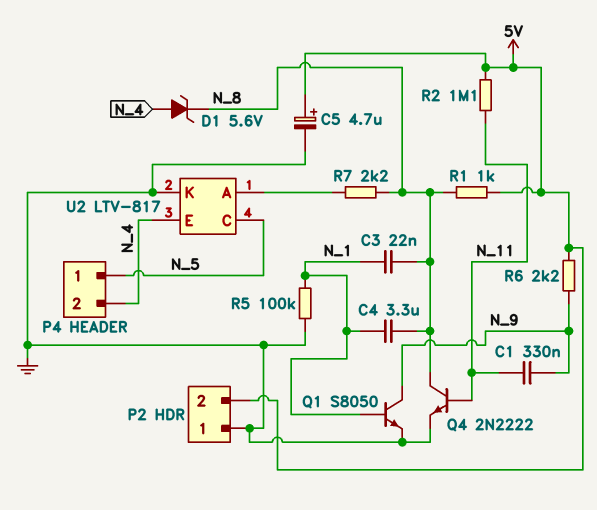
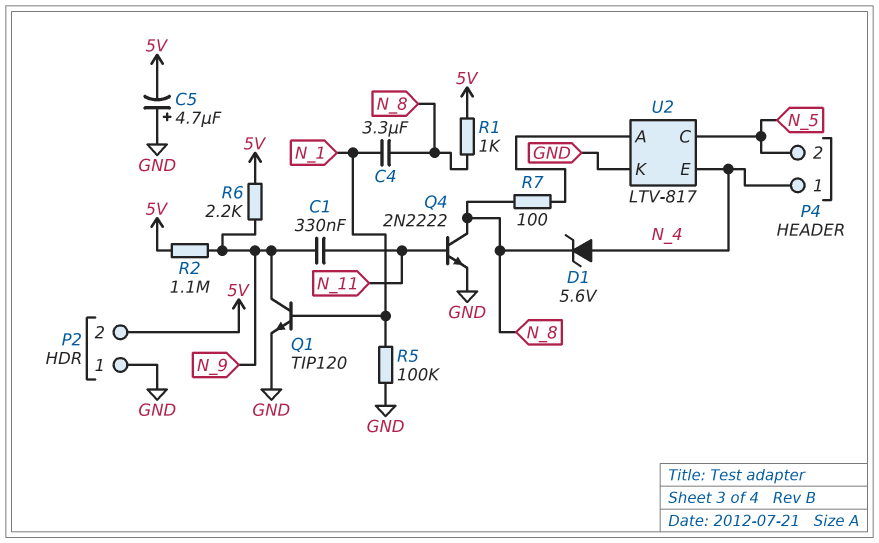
C3: 22nF (N_1, N_8) -> none
C5: 4.7uF (plus 5V, minus GND) -> 4.7uF (plus GND, minus 5V)
P4 pin 1: N_5 -> N_4
P4 pin 2: N_4 -> N_5
Q1: NPN S8050 (B N_1, C N_9, E GND) -> NPN TIP120 (B N_1, C N_9, E GND)
R2: 1.1M (5V, N_11) -> 1.1M (5V, N_9)
R7: 2.2k (N_8, U2/A) -> 100 (N_8, U2/A)

